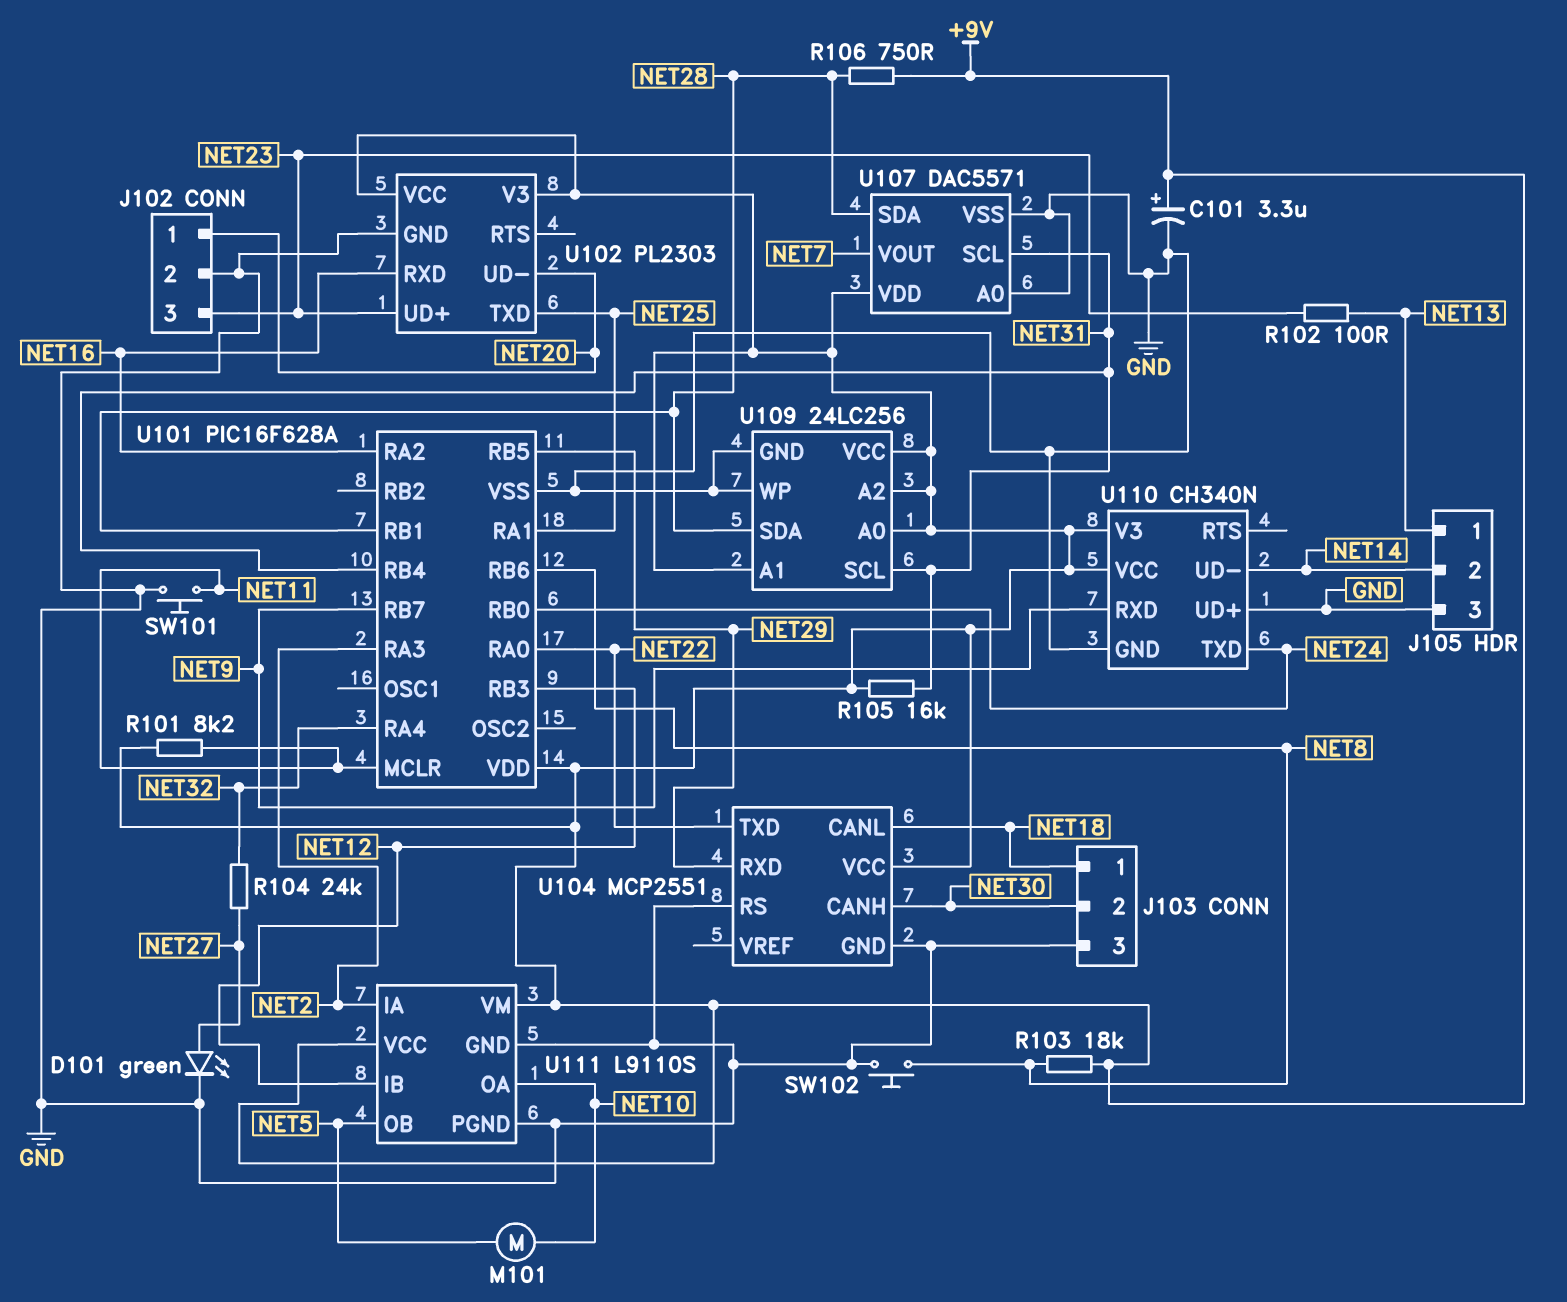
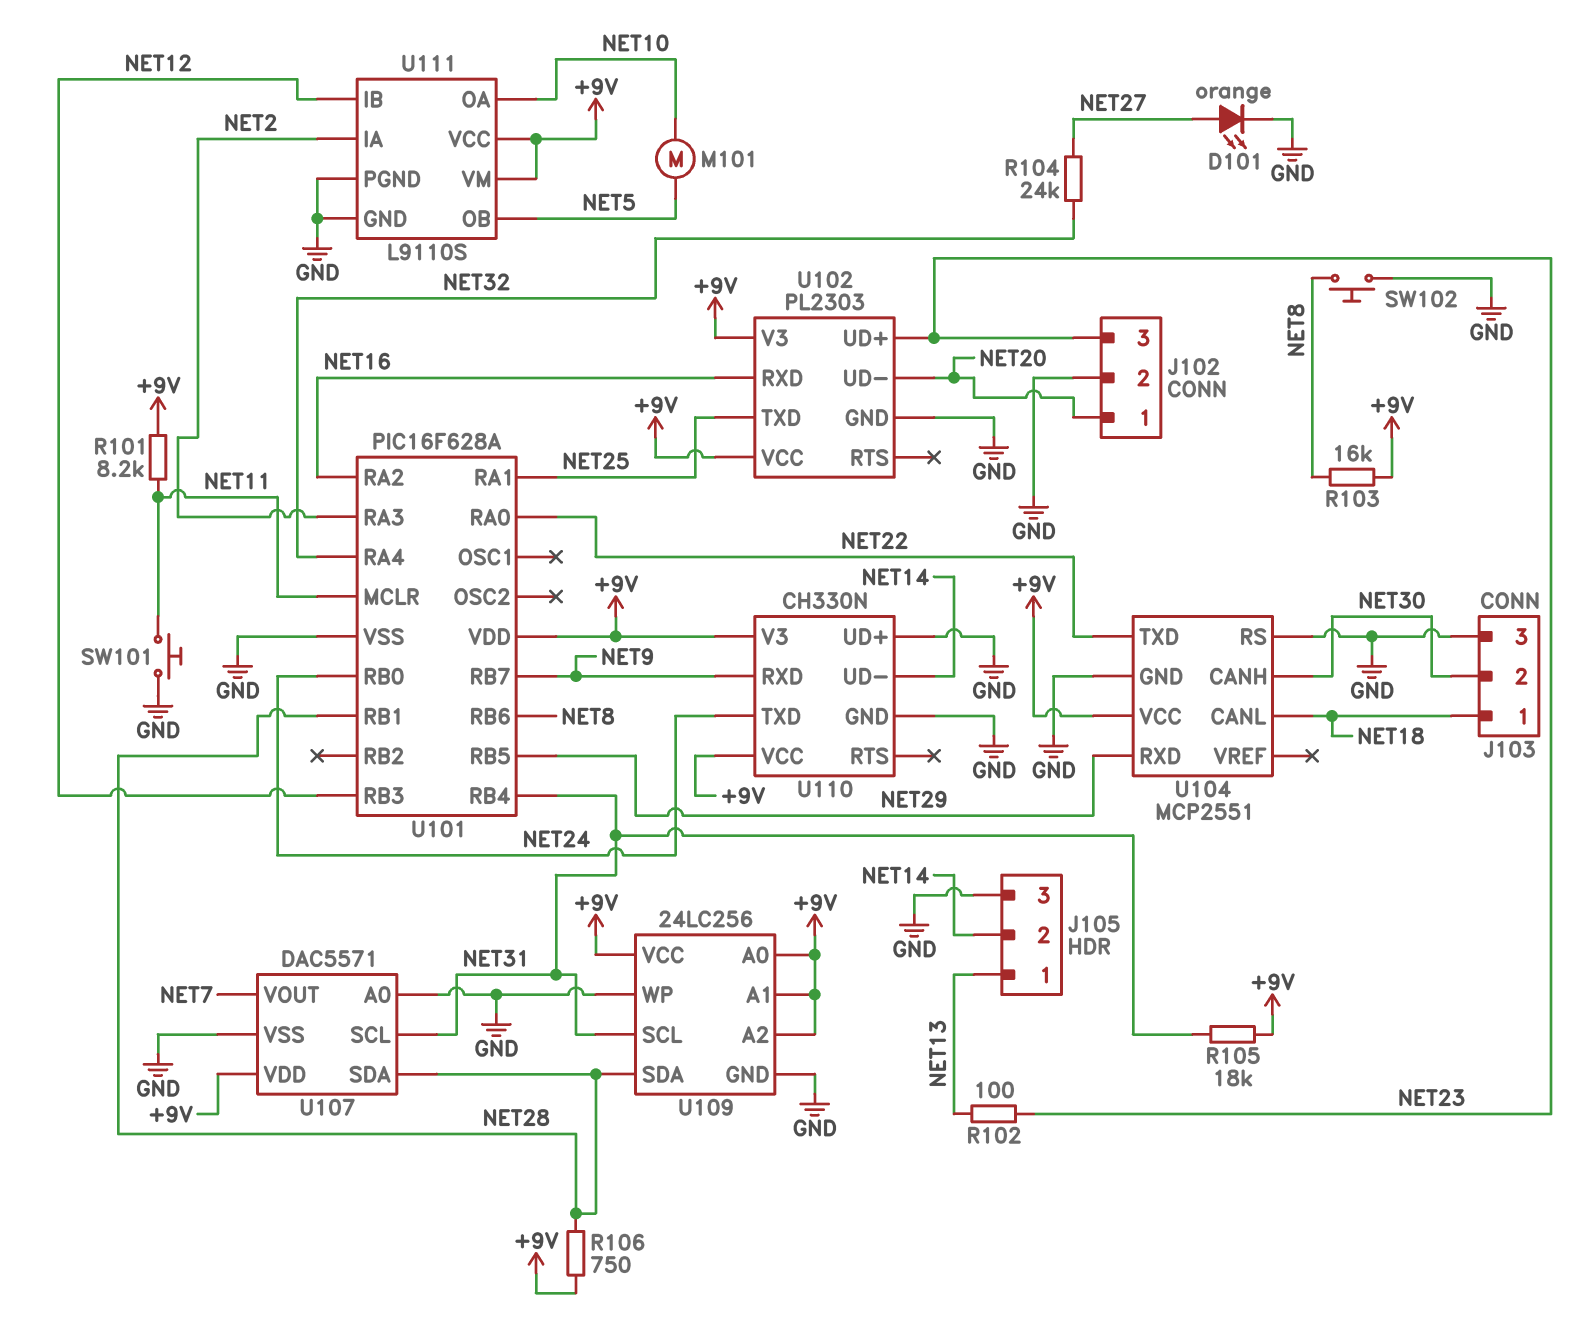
C101: 3.3uF (plus +9V, minus GND) -> none
D101: LED green (A NET27, K GND) -> LED orange (A NET27, K GND)
R103: 18k (+9V, NET8) -> 16k (+9V, NET8)
R105: 16k (+9V, NET31) -> 18k (+9V, NET31)
U110: CH340N -> CH330N

